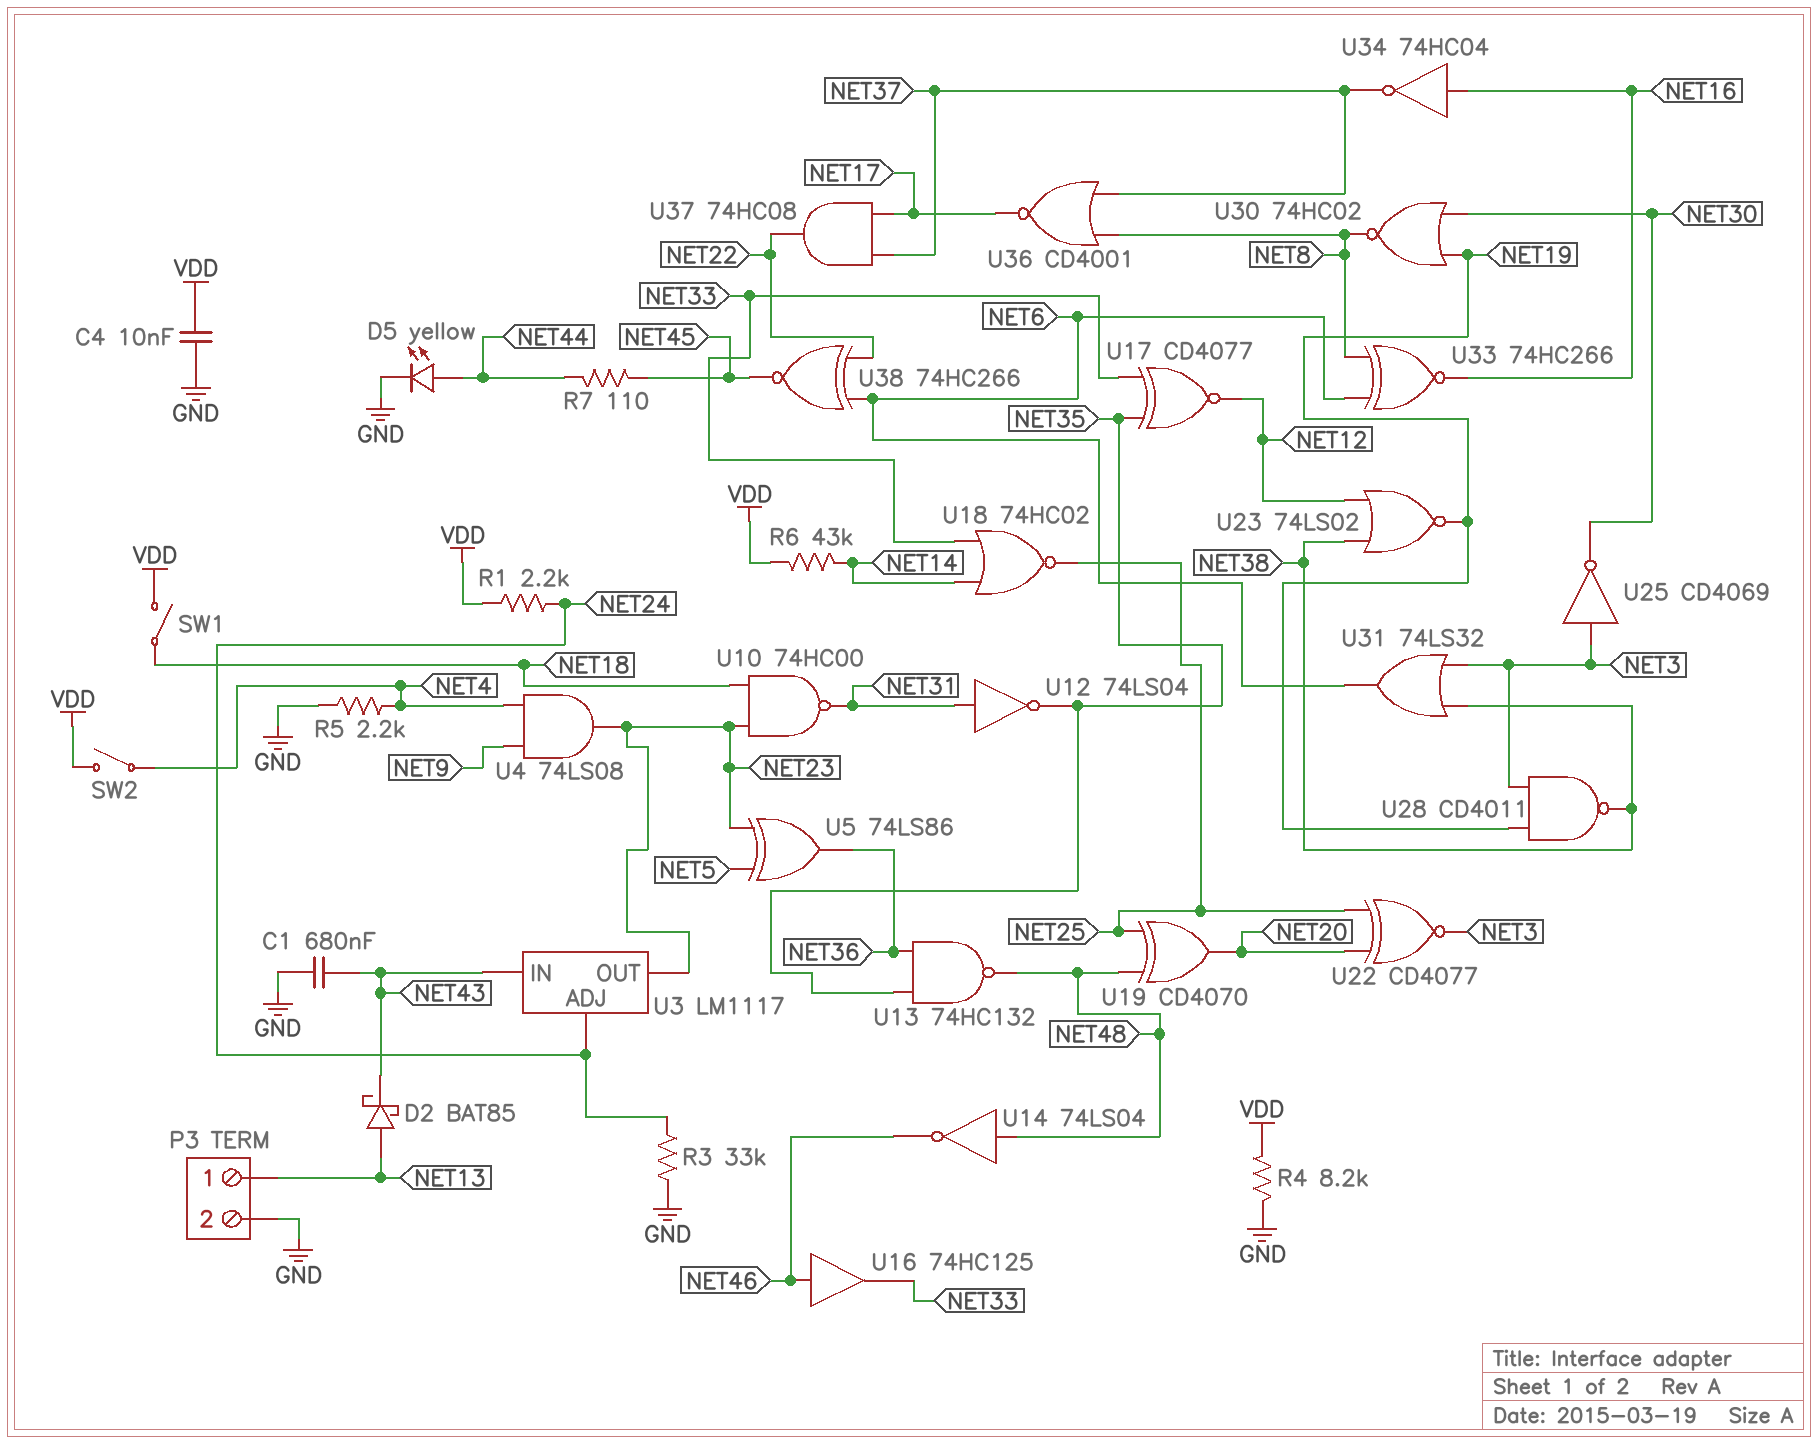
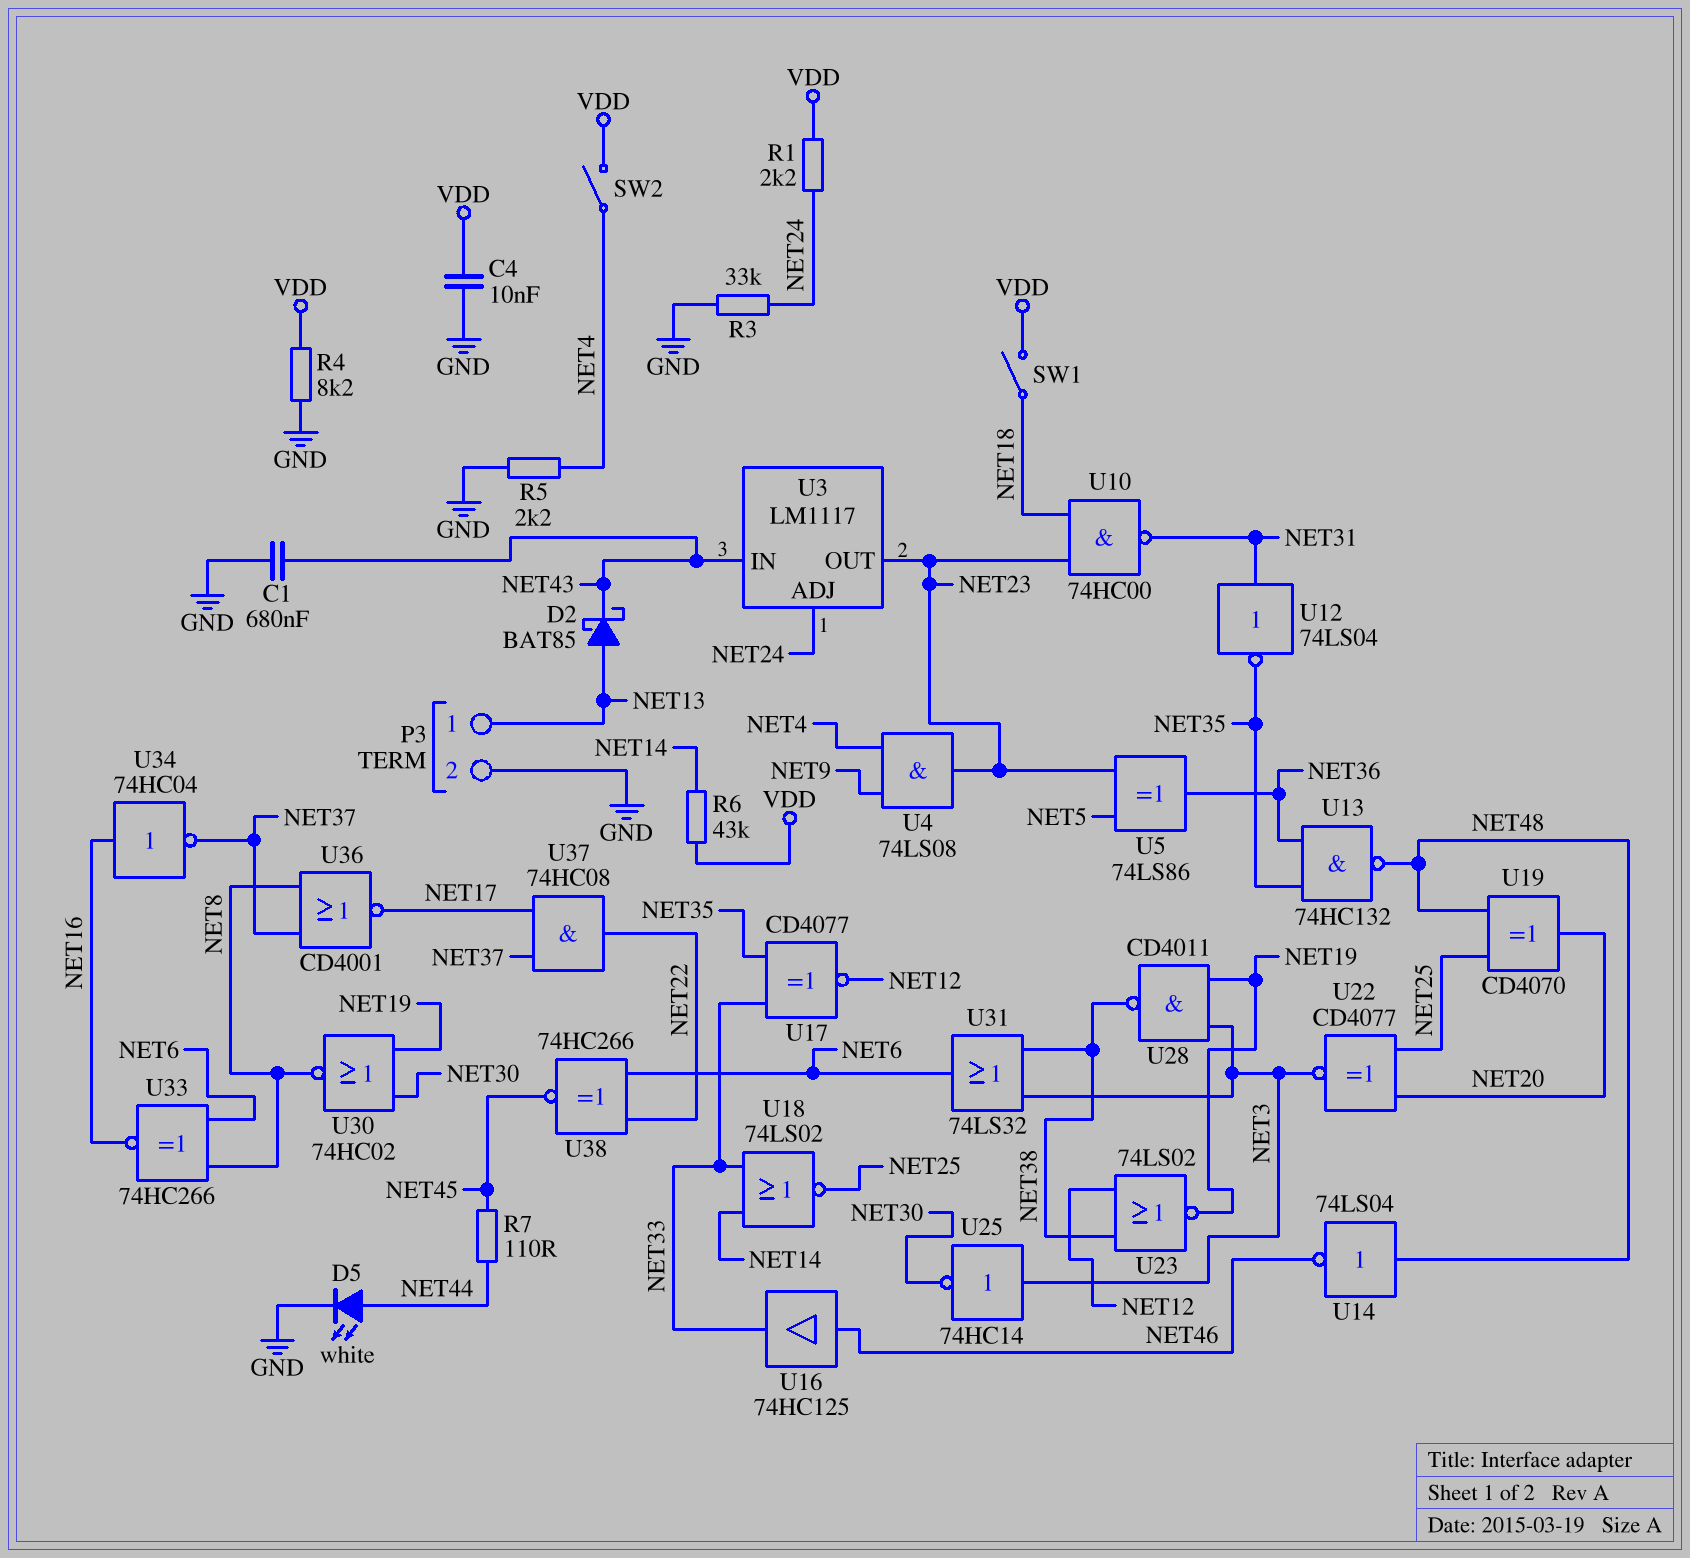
D5: LED yellow (A NET44, K GND) -> LED white (A NET44, K GND)
U18: NOR 74HC02 (in NET14, in NET33, out NET25) -> NOR 74LS02 (in NET14, in NET33, out NET25)
U25: NOT CD4069 (in NET3, out NET30) -> NOT 74HC14 (in NET3, out NET30)

